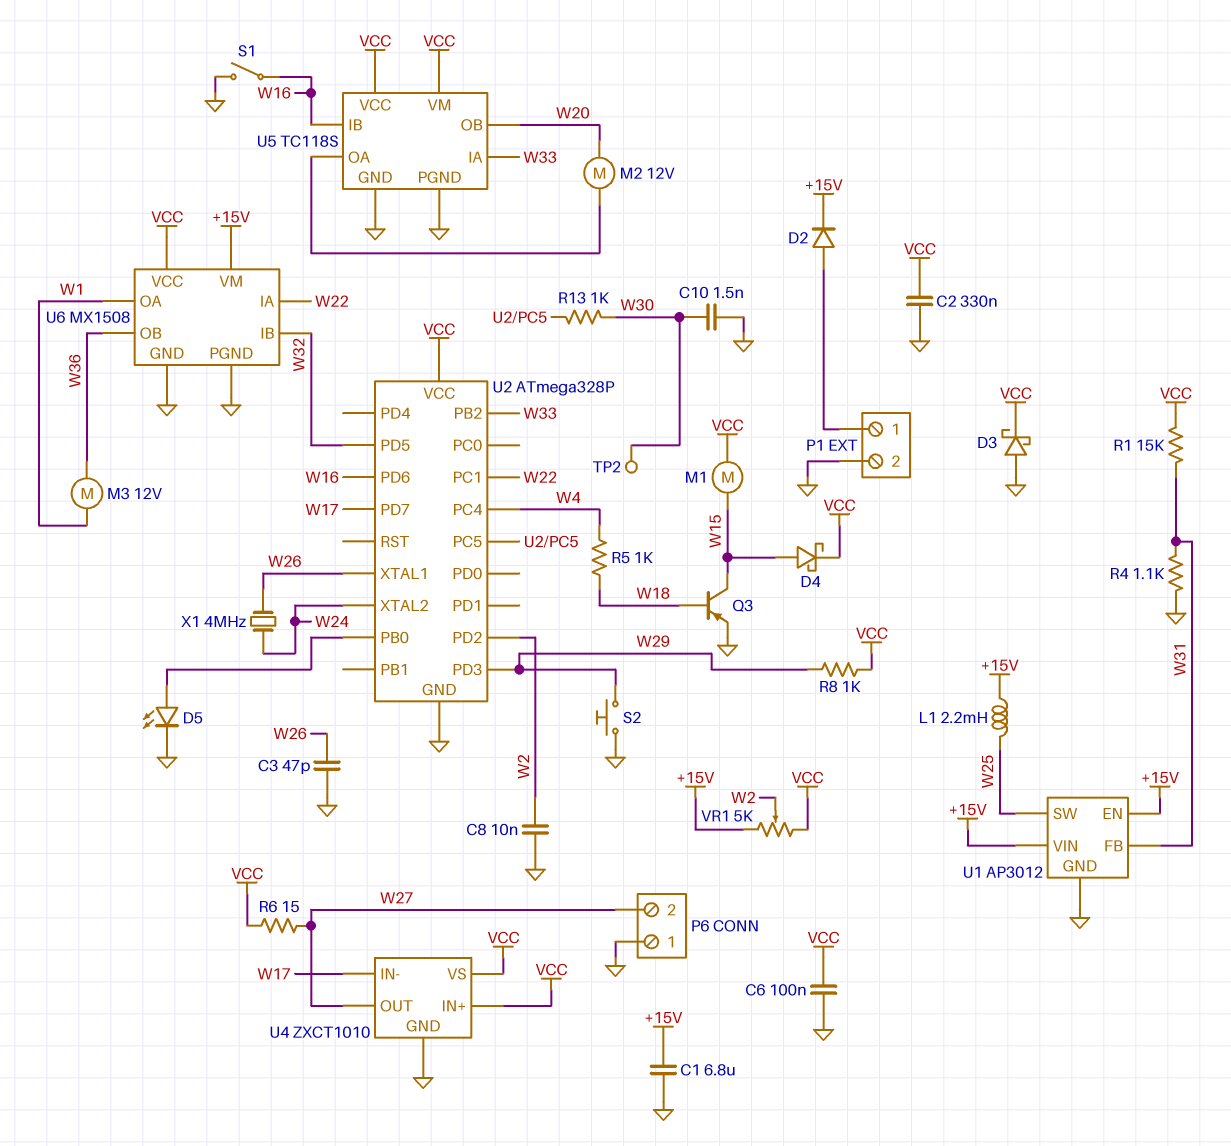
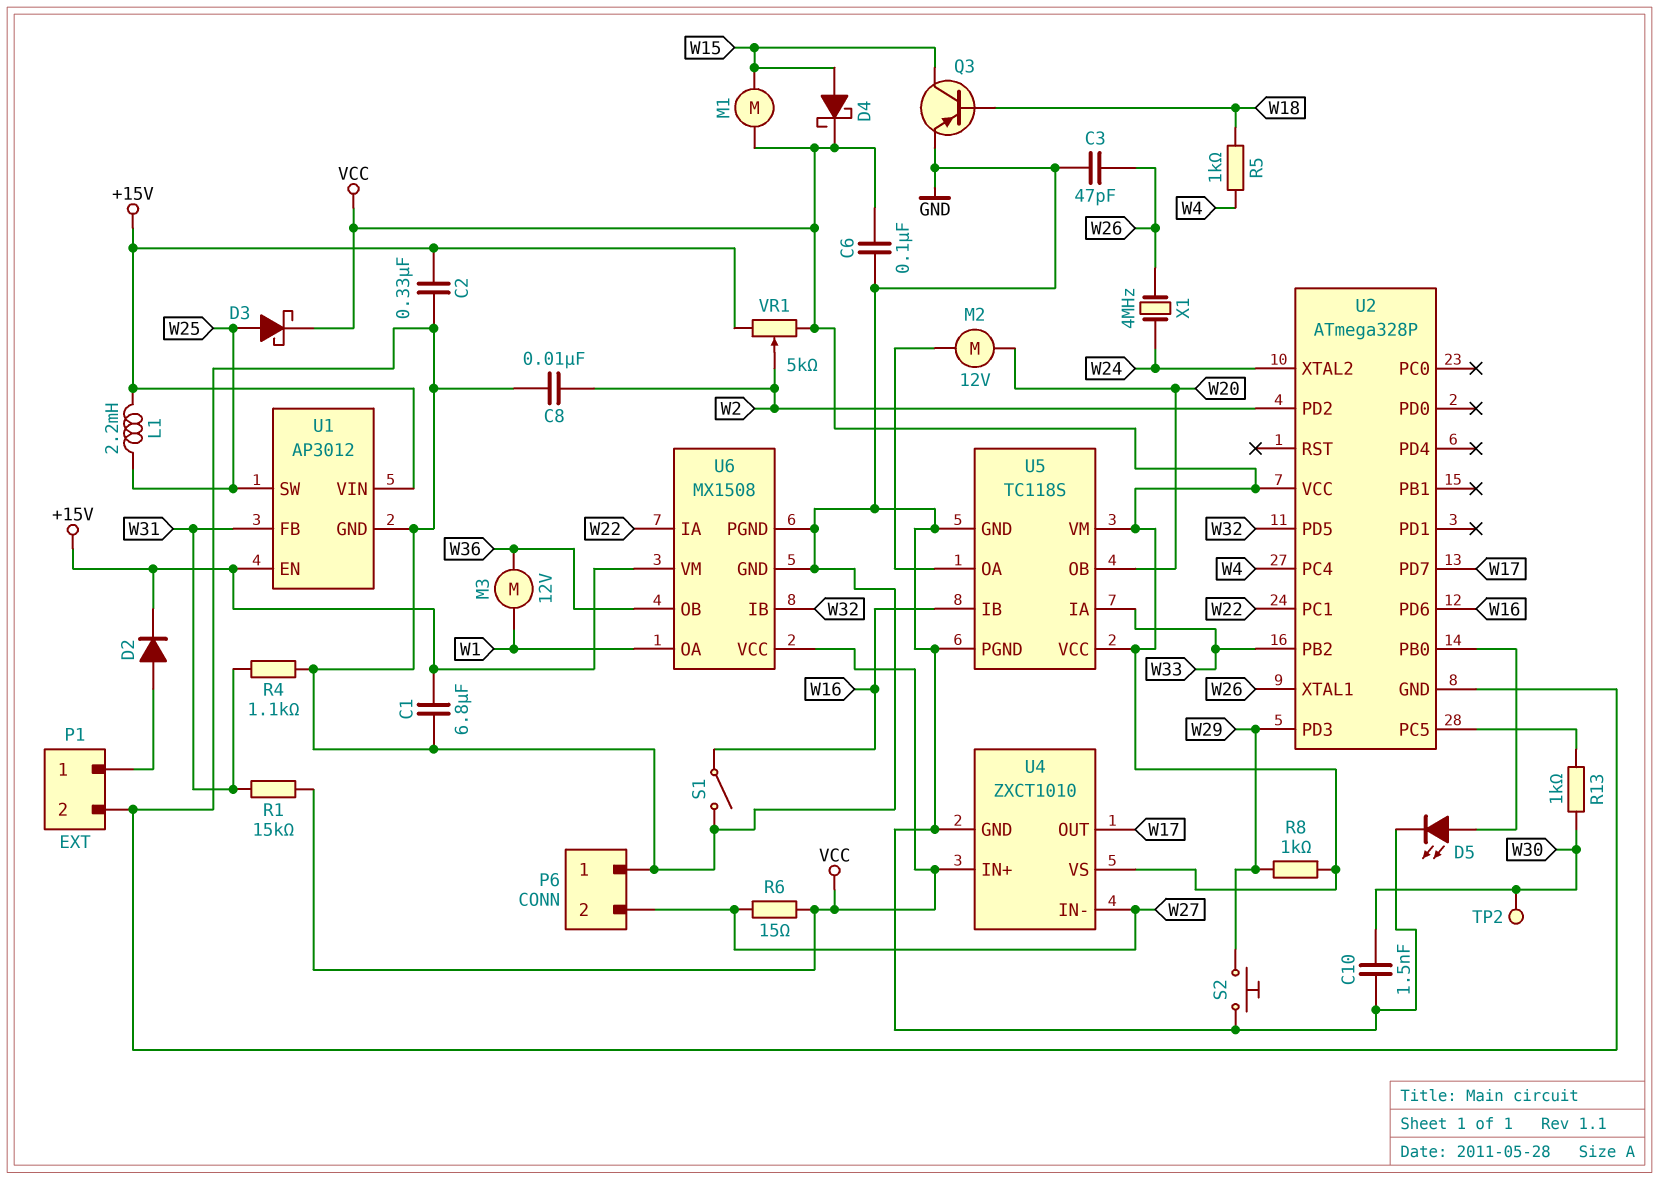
C2: 330nF (GND, VCC) -> 330nF (+15V, GND)
D3: schottky (A GND, K VCC) -> schottky (A W25, K VCC)
U4 pin IN-: W17 -> W27
U4 pin OUT: W27 -> W17

